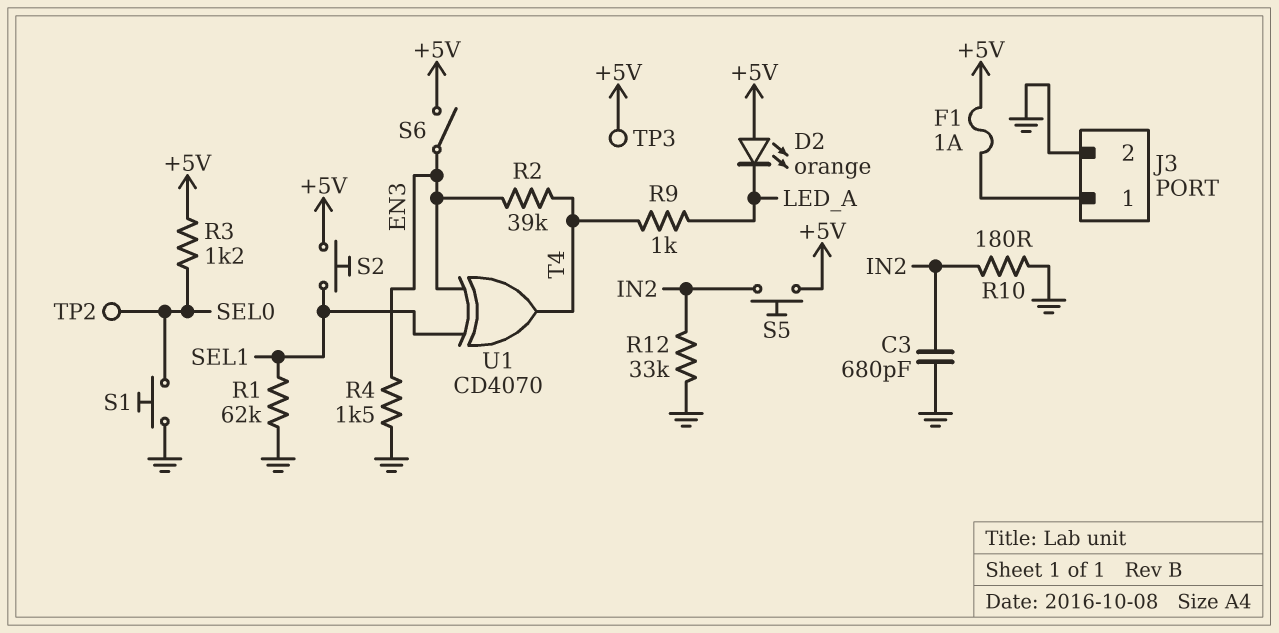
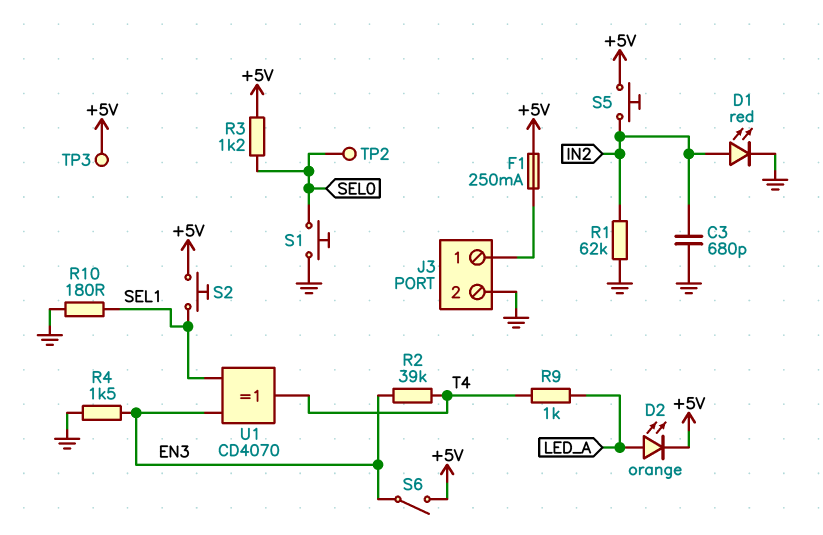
D1: none -> LED red (A IN2, K GND)
D2: LED orange (A +5V, K LED_A) -> LED orange (A LED_A, K +5V)
F1: 1A (+5V, J3/1) -> 250mA (+5V, J3/1)
R1: 62k (GND, SEL1) -> 62k (GND, IN2)
R10: 180 (GND, IN2) -> 180 (GND, SEL1)
R12: 33k (GND, IN2) -> none

